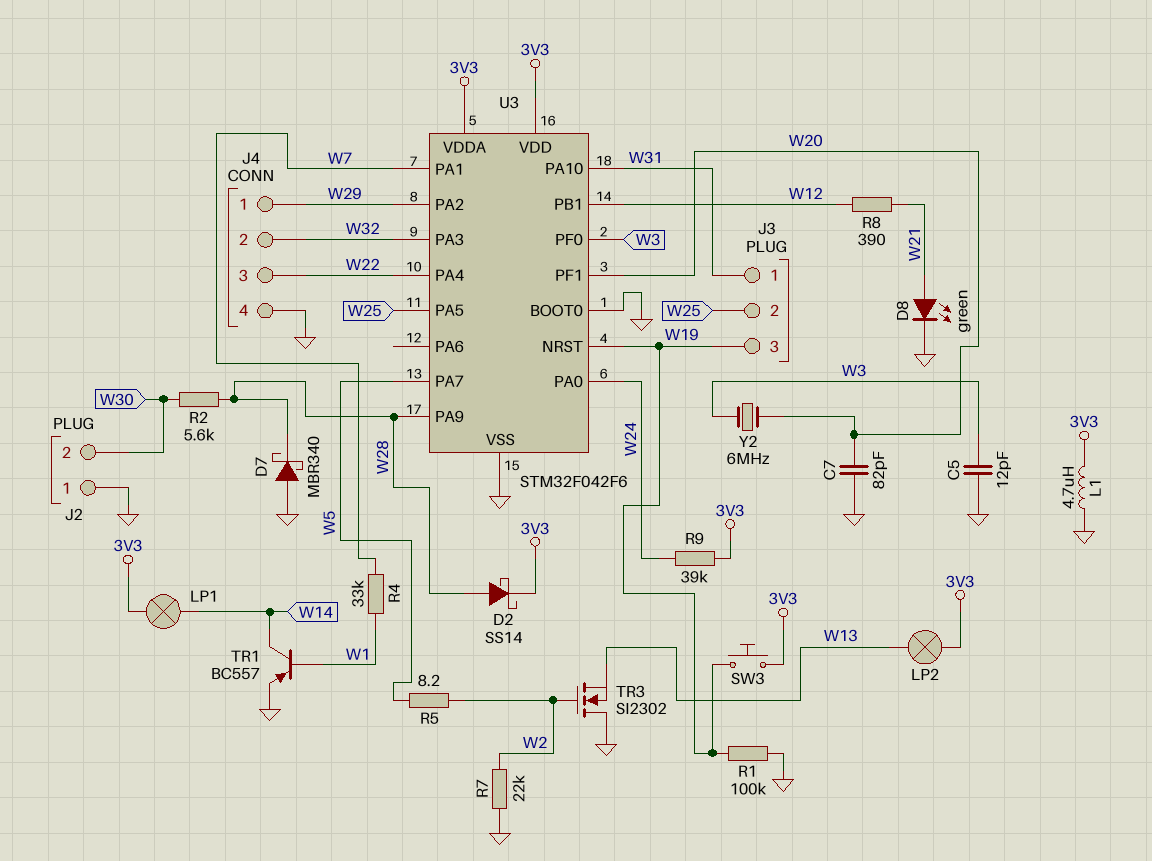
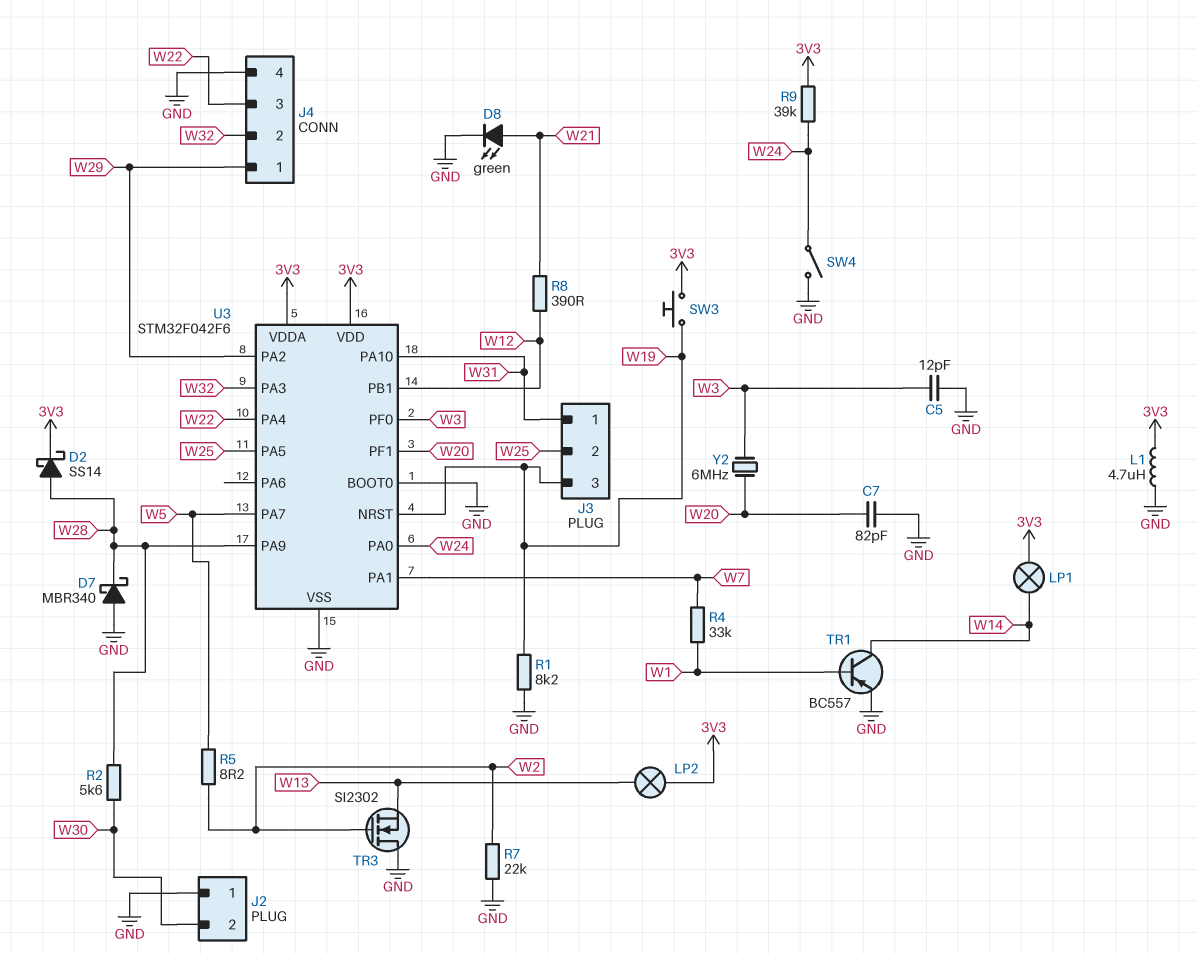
R1: 100k (GND, W19) -> 8.2k (GND, W19)
SW4: none -> switch (GND, W24)

